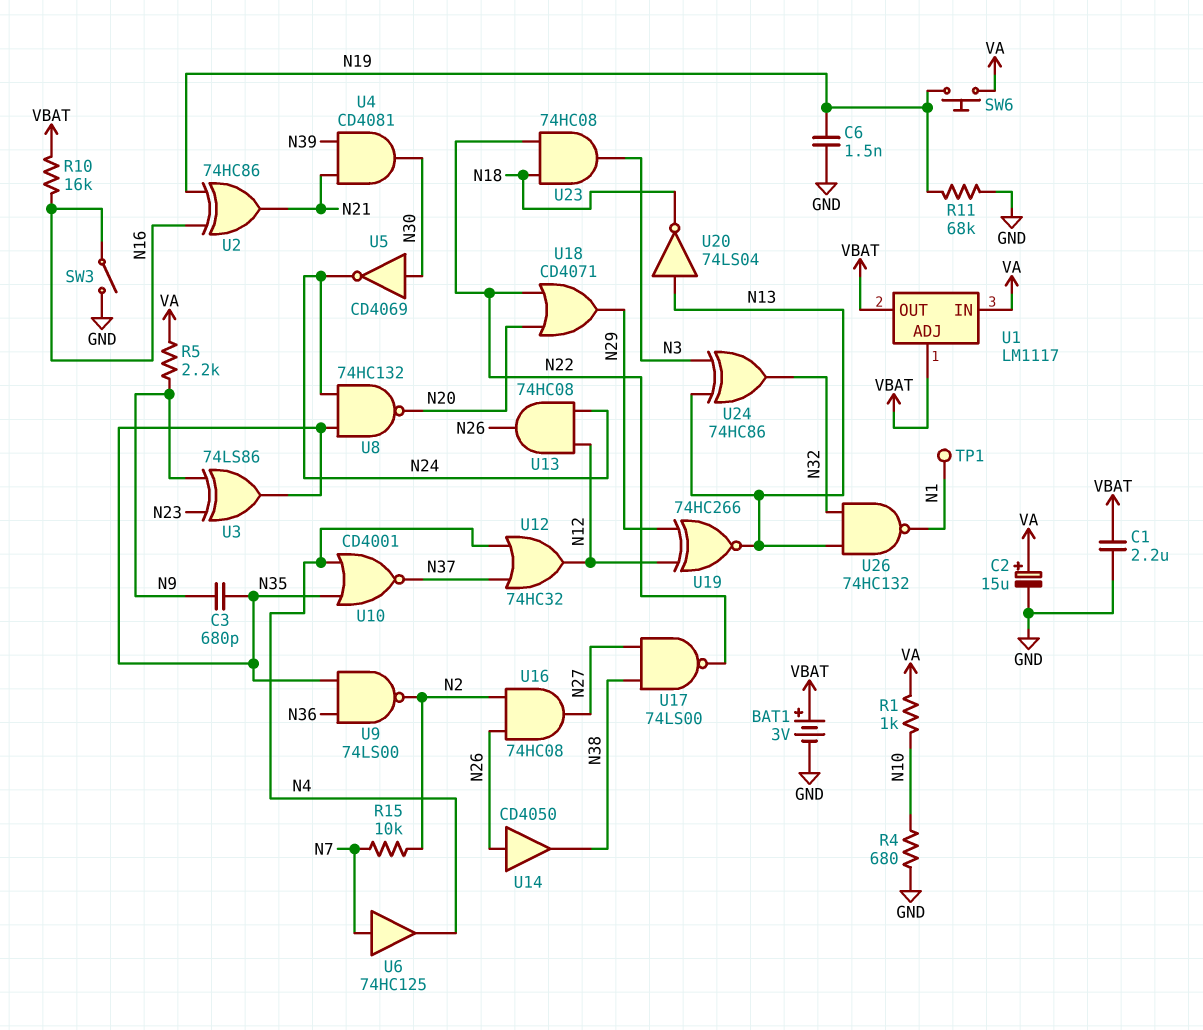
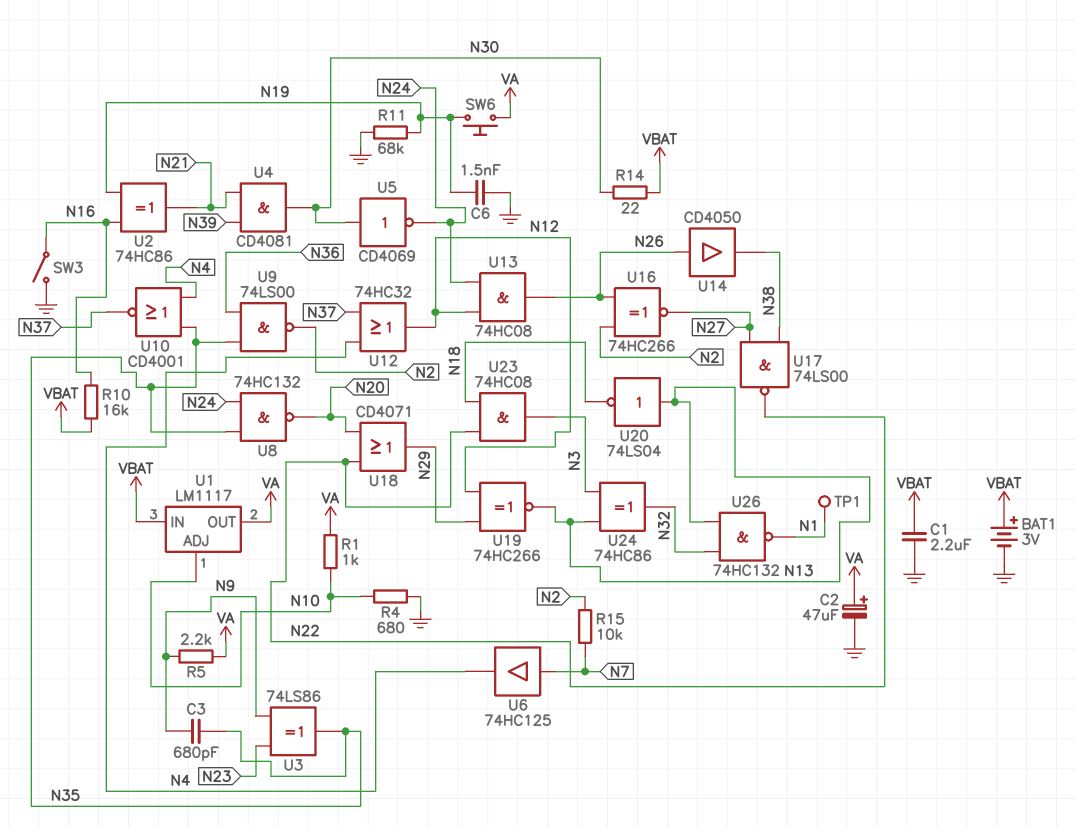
C2: 15uF (plus VA, minus GND) -> 47uF (plus VA, minus GND)
R14: none -> 22 (N30, VBAT)
U1 pin ADJ: VBAT -> N10
U1 pin IN: VA -> VBAT
U1 pin OUT: VBAT -> VA
U16: AND 74HC08 (in N2, in N26, out N27) -> XNOR 74HC266 (in N2, in N26, out N27)

